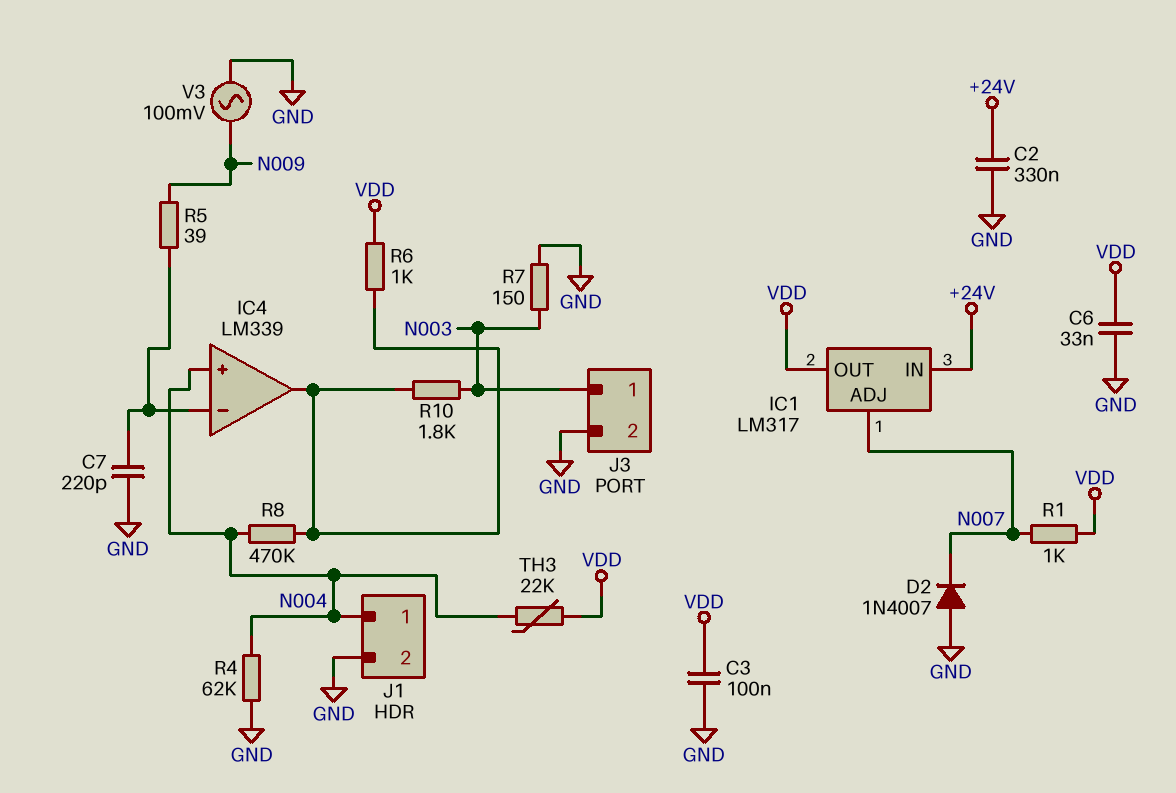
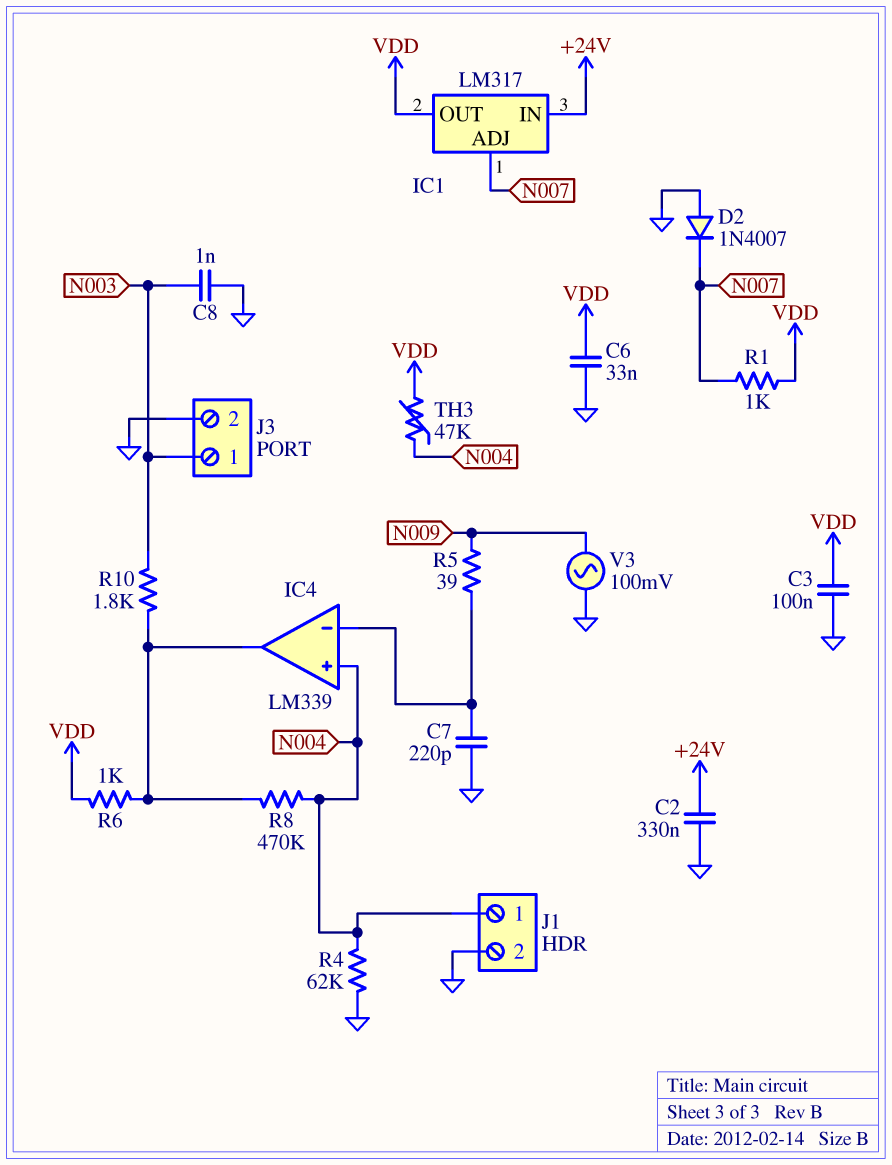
C8: none -> 1nF (GND, N003)
R7: 150 (GND, N003) -> none
TH3: 22k (N004, VDD) -> 47k (N004, VDD)

